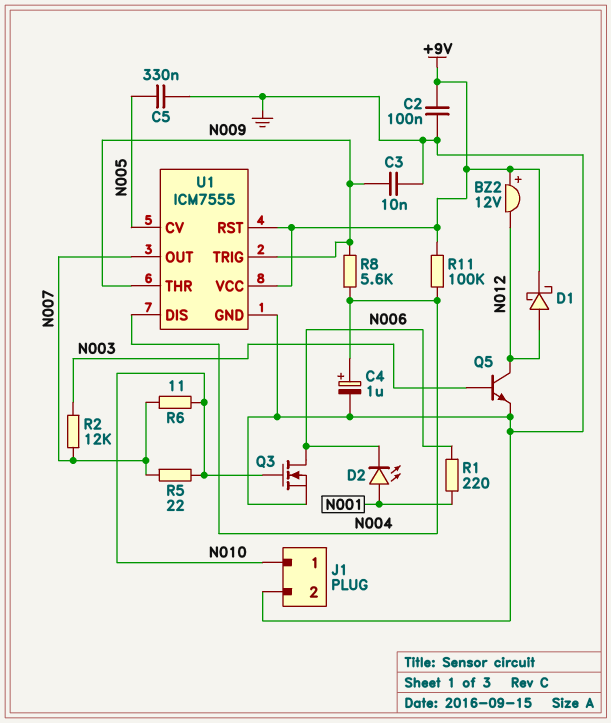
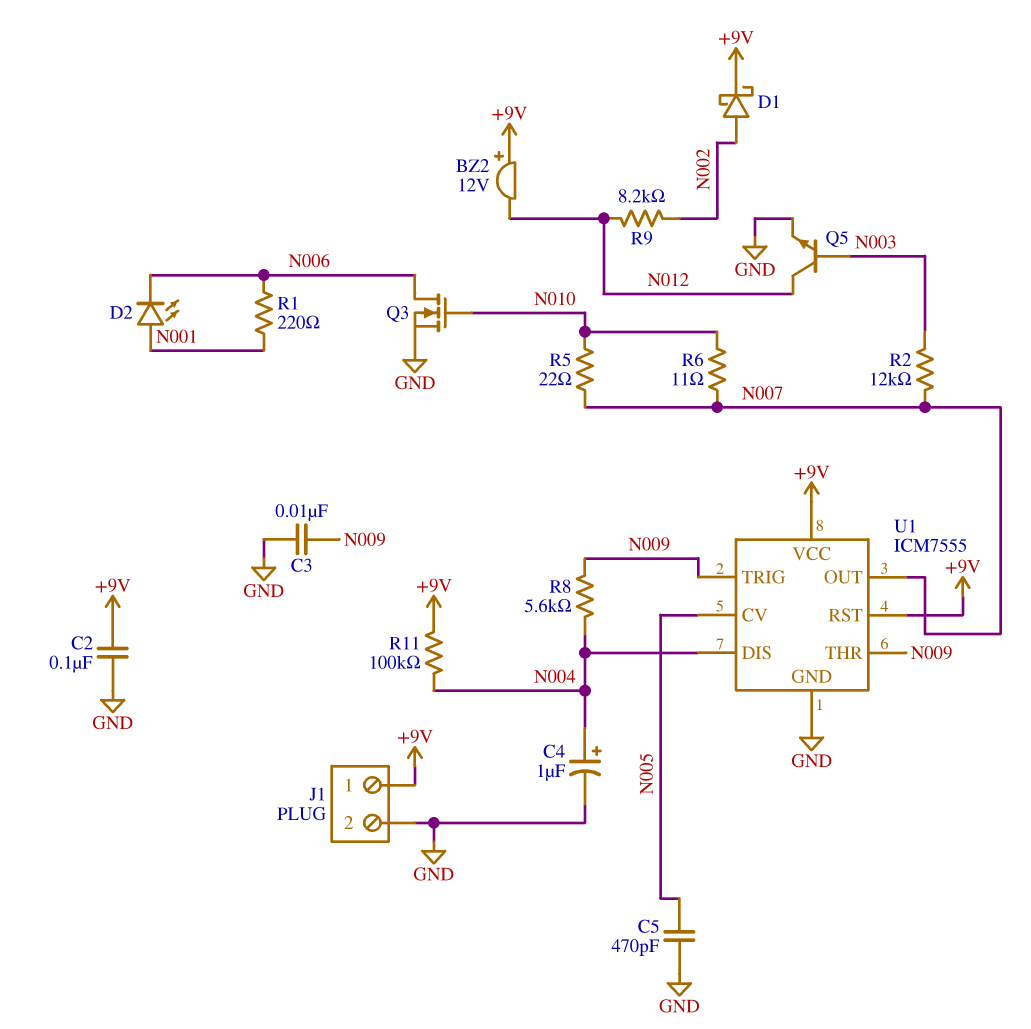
C5: 330nF (GND, N005) -> 470pF (GND, N005)
D1: schottky (A N012, K +9V) -> schottky (A N002, K +9V)
J1 pin 1: N010 -> +9V
R9: none -> 8.2k (N002, N012)

